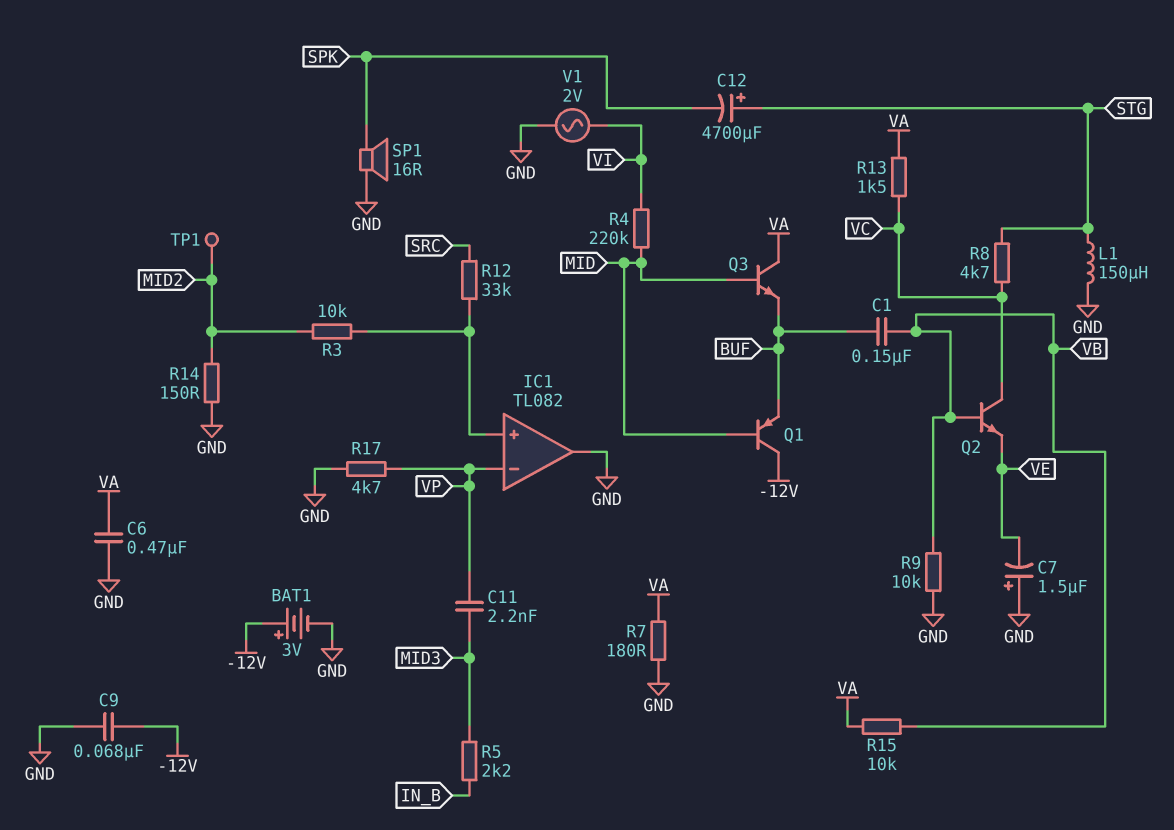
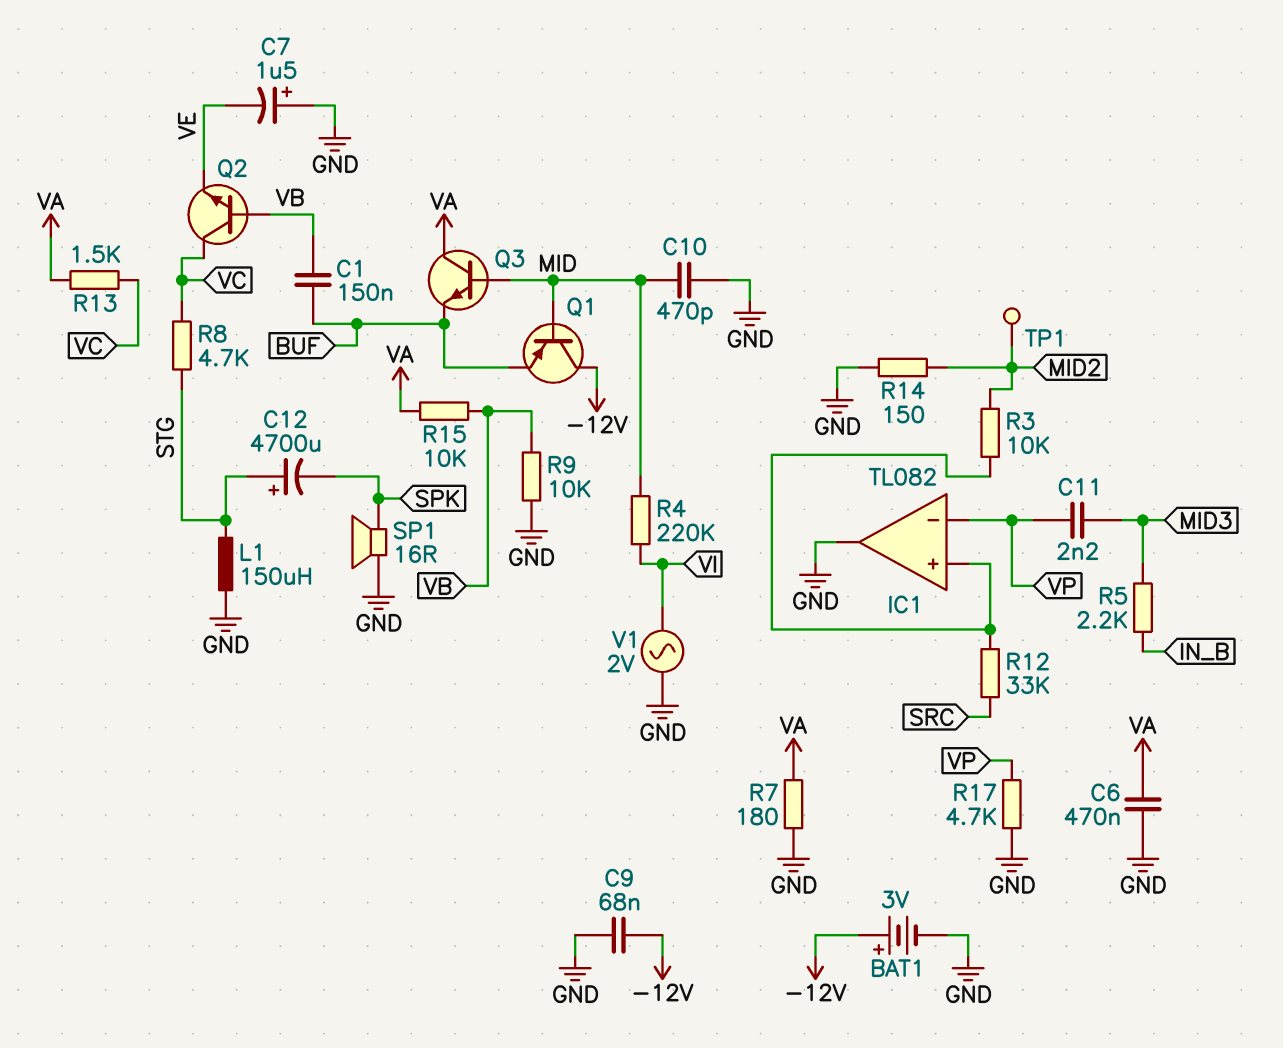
C10: none -> 470pF (GND, MID)

